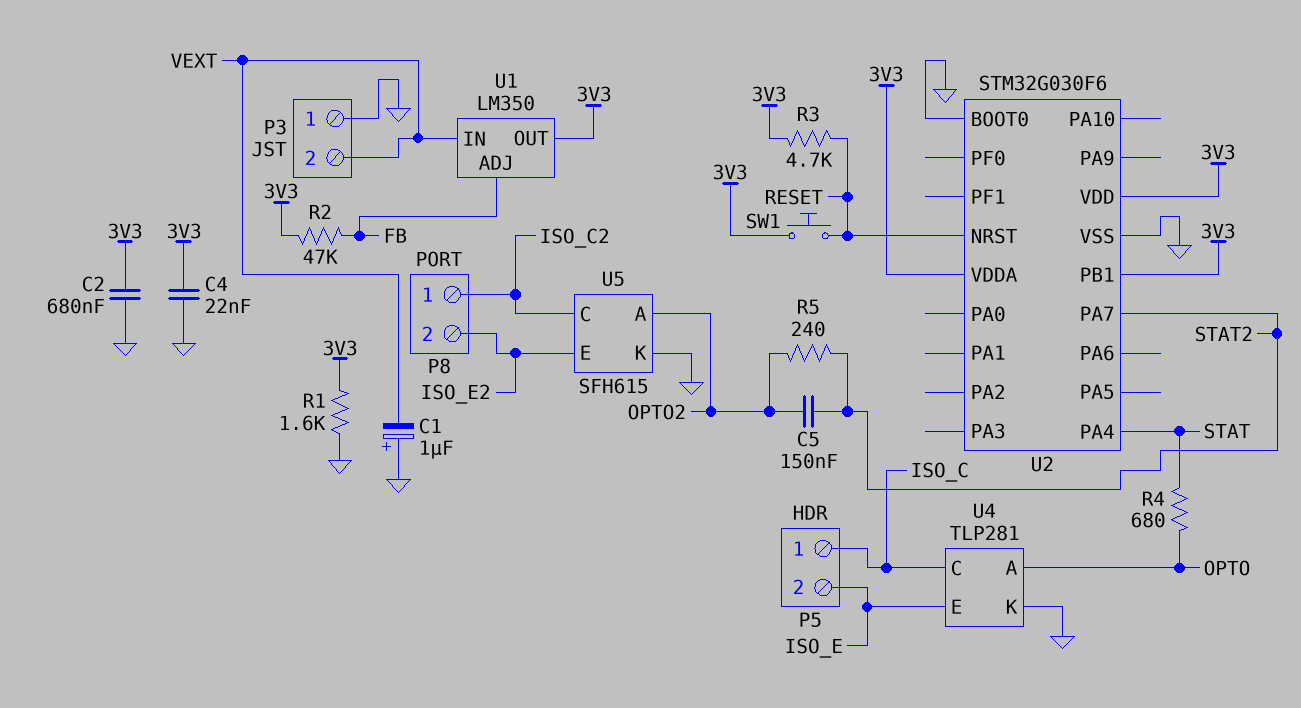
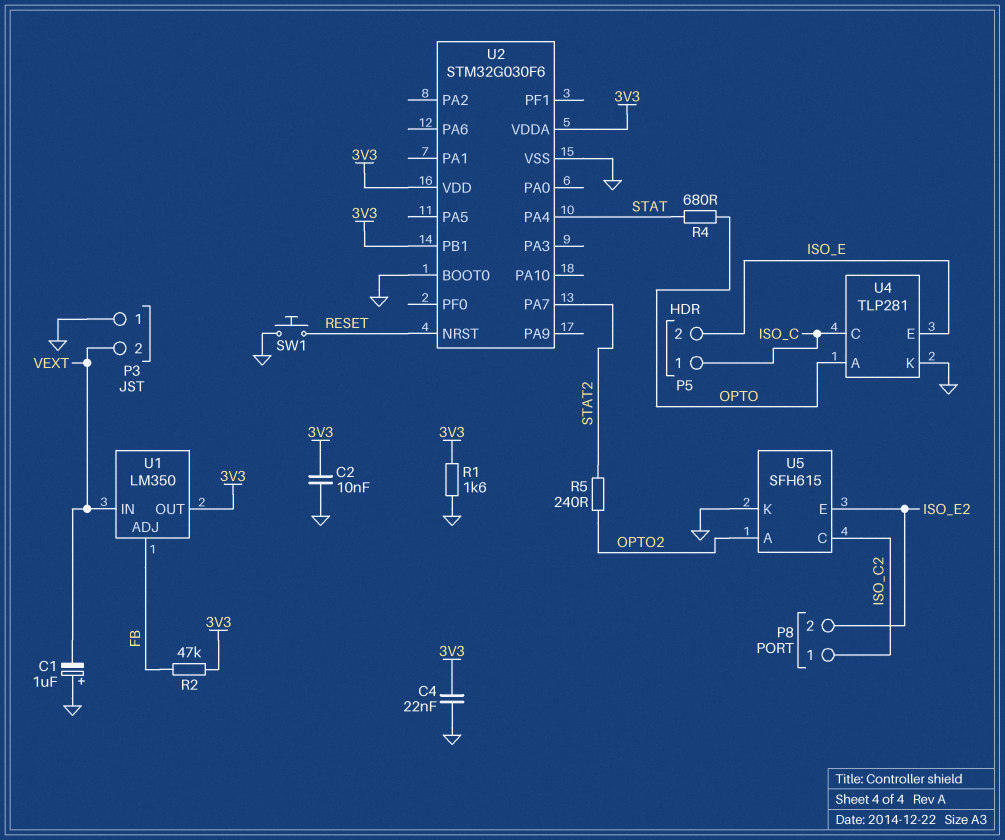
C2: 680nF (3V3, GND) -> 10nF (3V3, GND)
C5: 150nF (OPTO2, STAT2) -> none
R3: 4.7k (3V3, RESET) -> none
SW1: button (3V3, RESET) -> button (GND, RESET)

